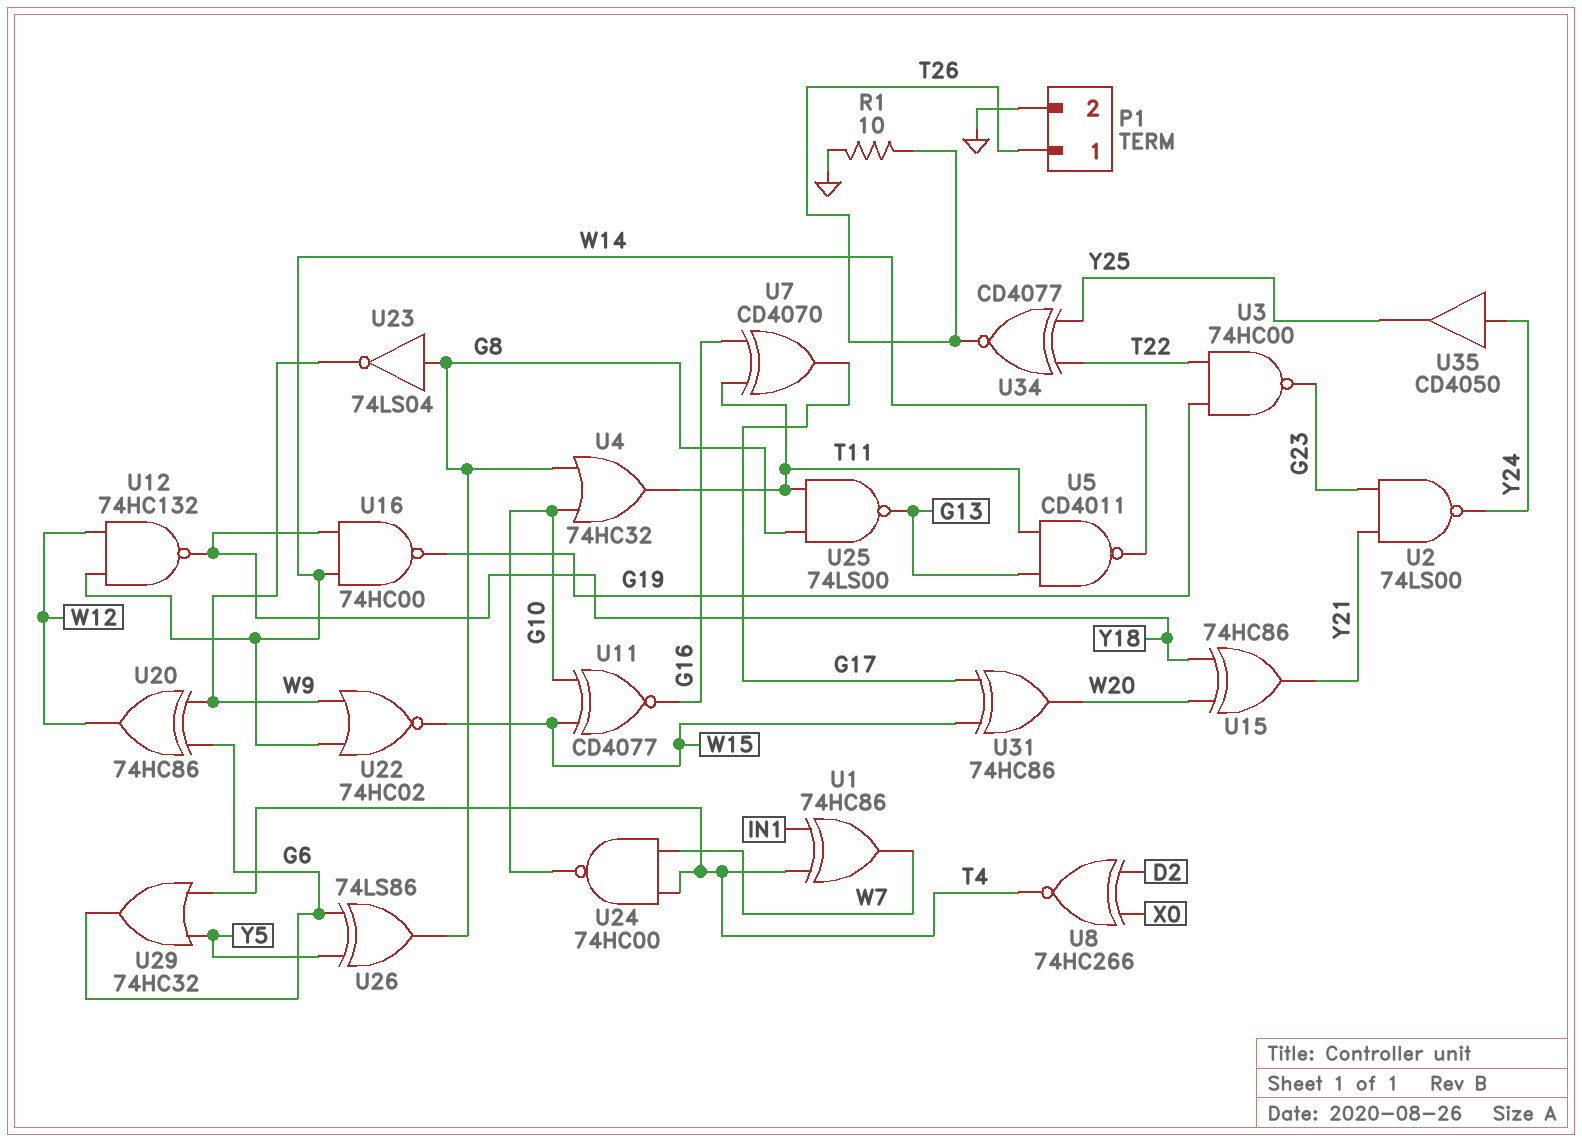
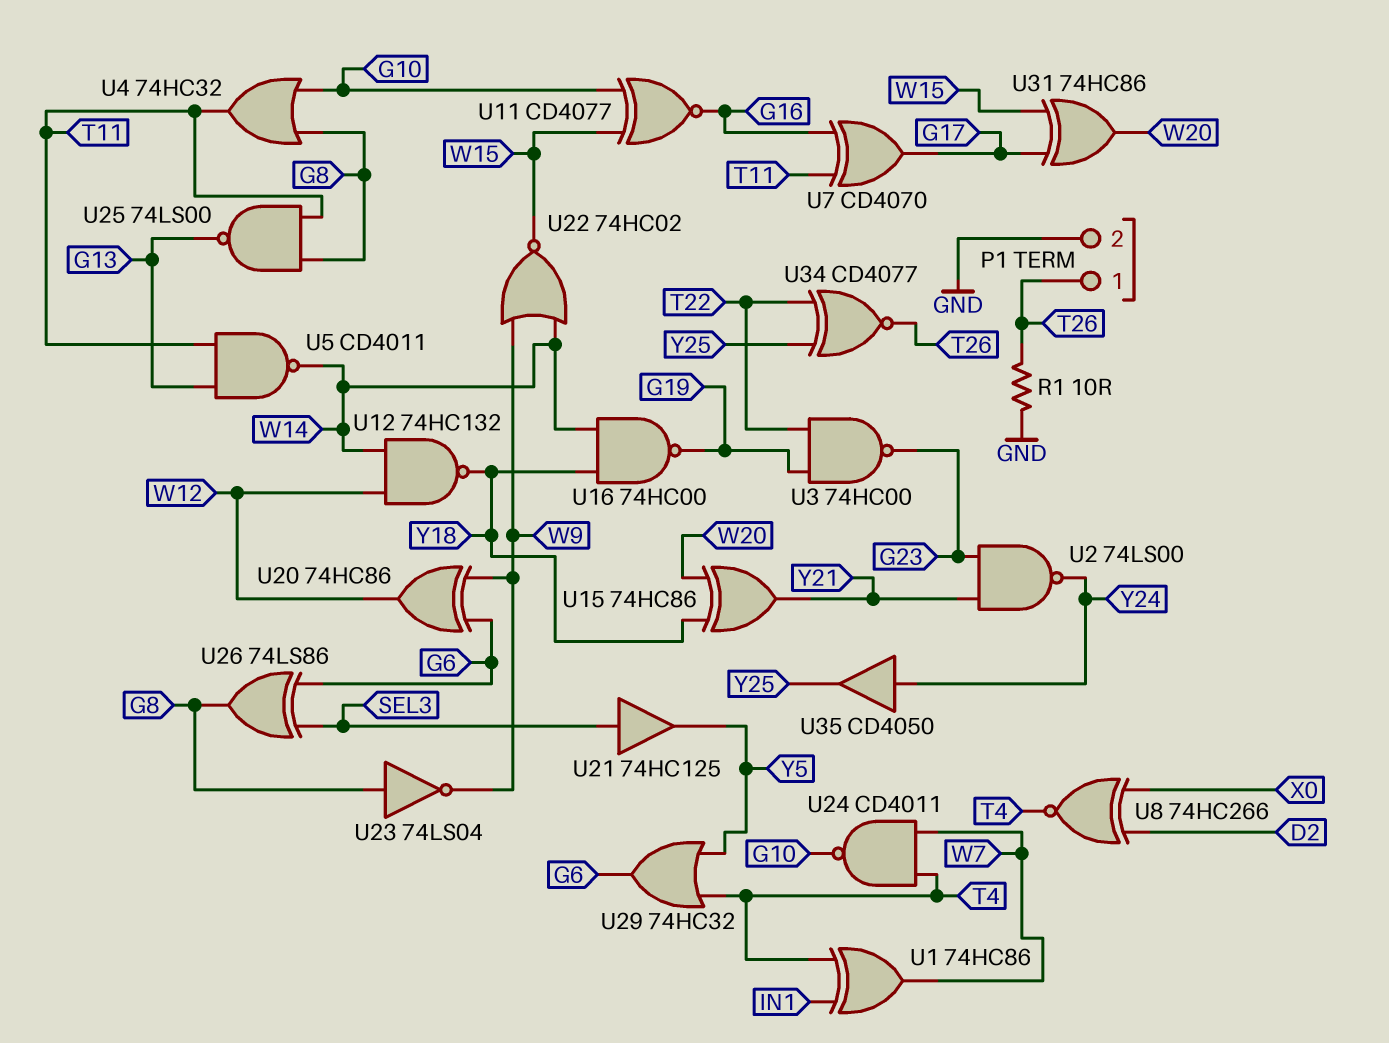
U21: none -> buffer 74HC125 (in SEL3, out Y5)
U24: NAND 74HC00 (in T4, in W7, out G10) -> NAND CD4011 (in T4, in W7, out G10)
U26: XOR 74LS86 (in G6, in Y5, out G8) -> XOR 74LS86 (in G6, in SEL3, out G8)

